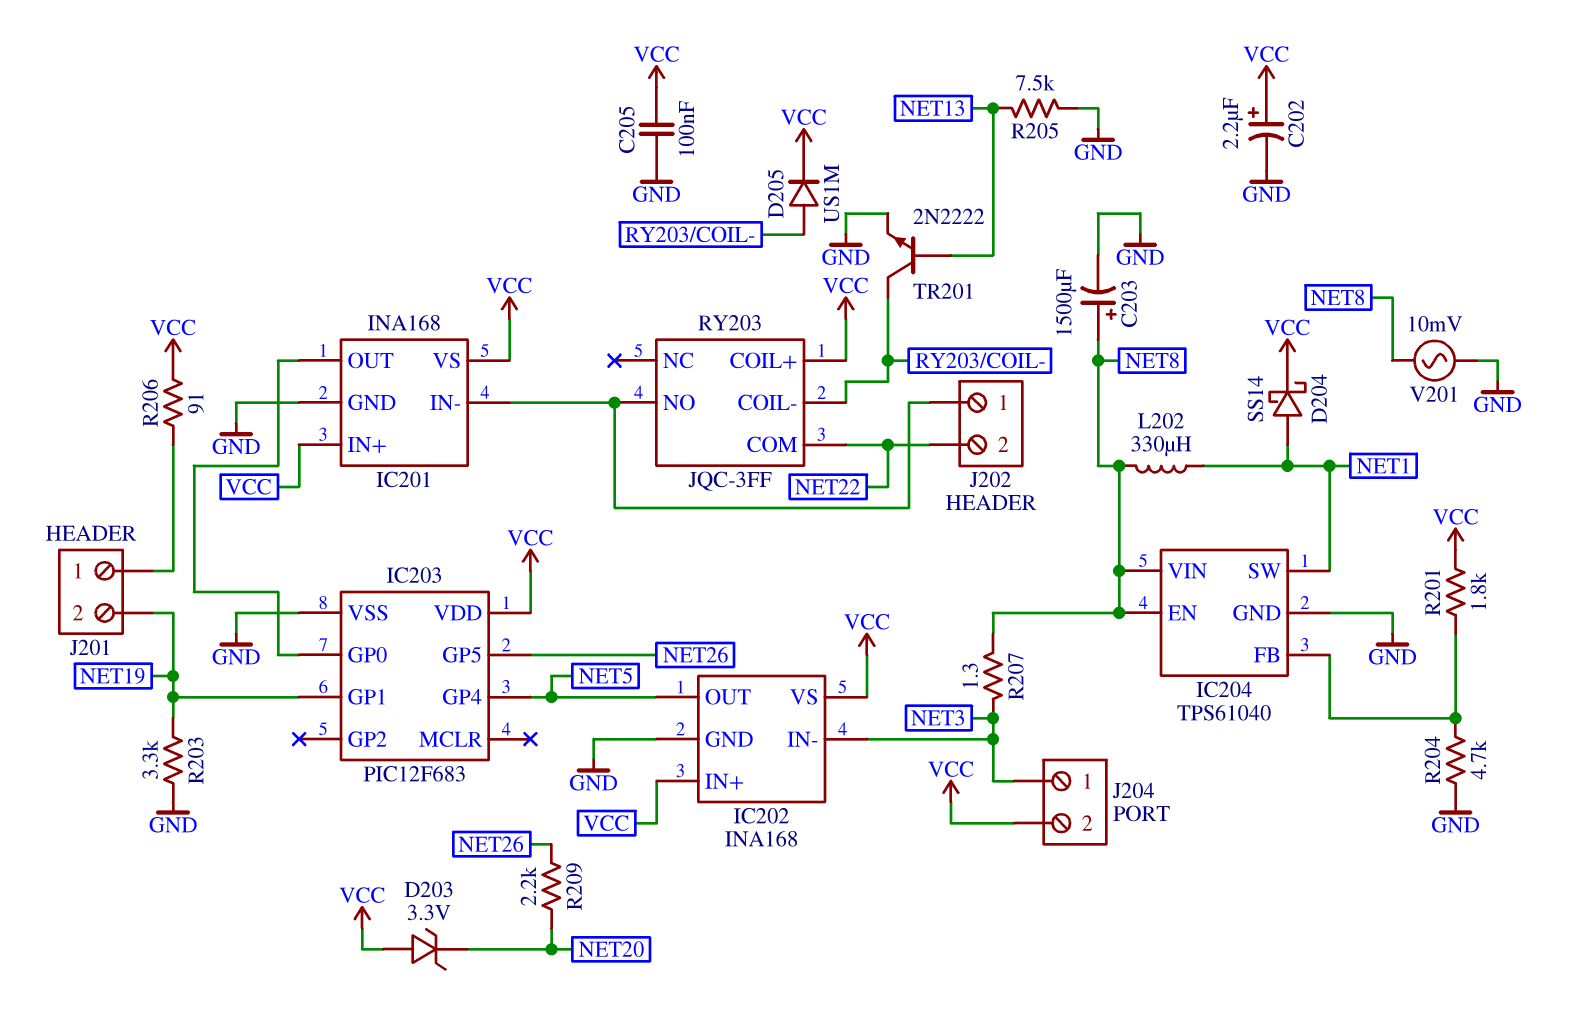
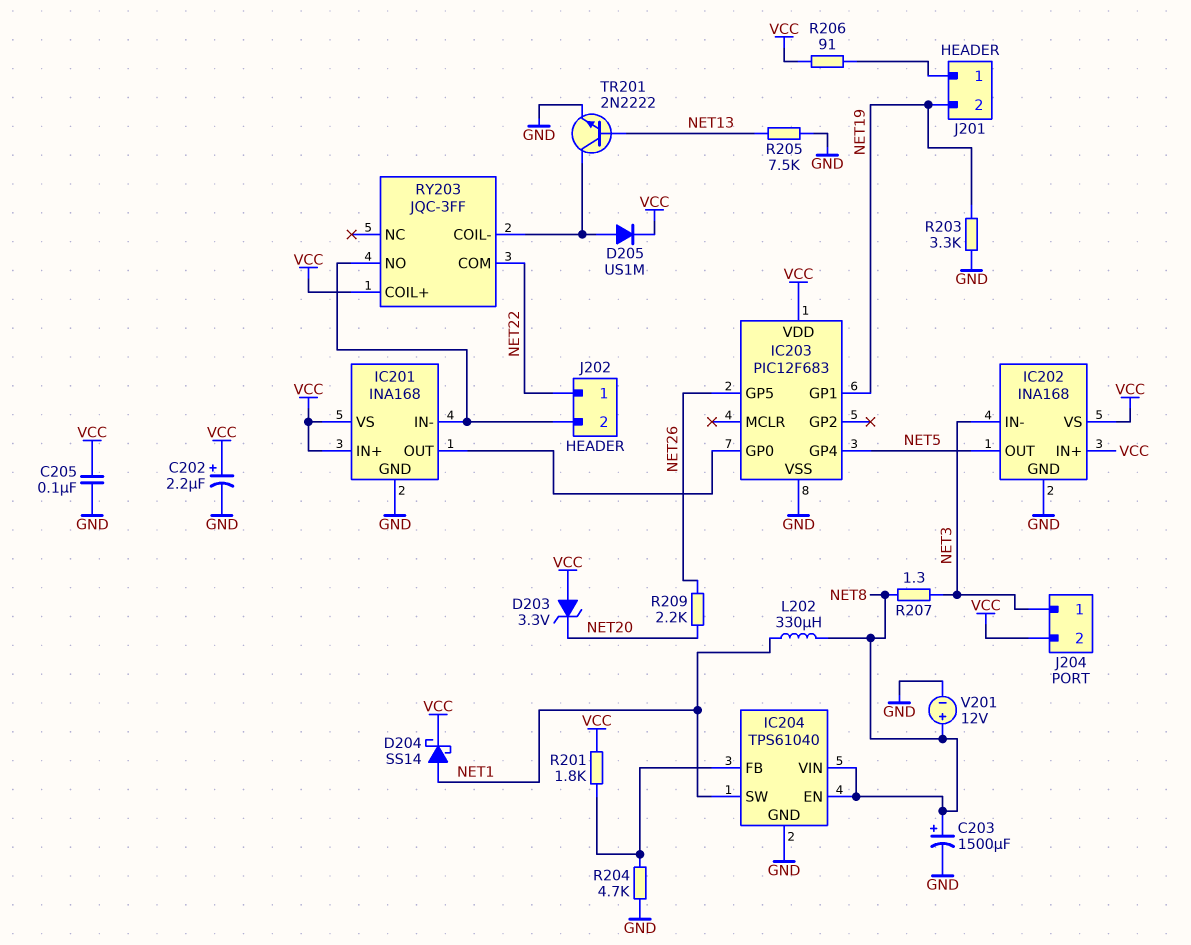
J202 pin 1: IC201/IN- -> NET22
J202 pin 2: NET22 -> IC201/IN-
V201: AC 10mV (GND, NET8) -> 12V (plus NET8, minus GND)

